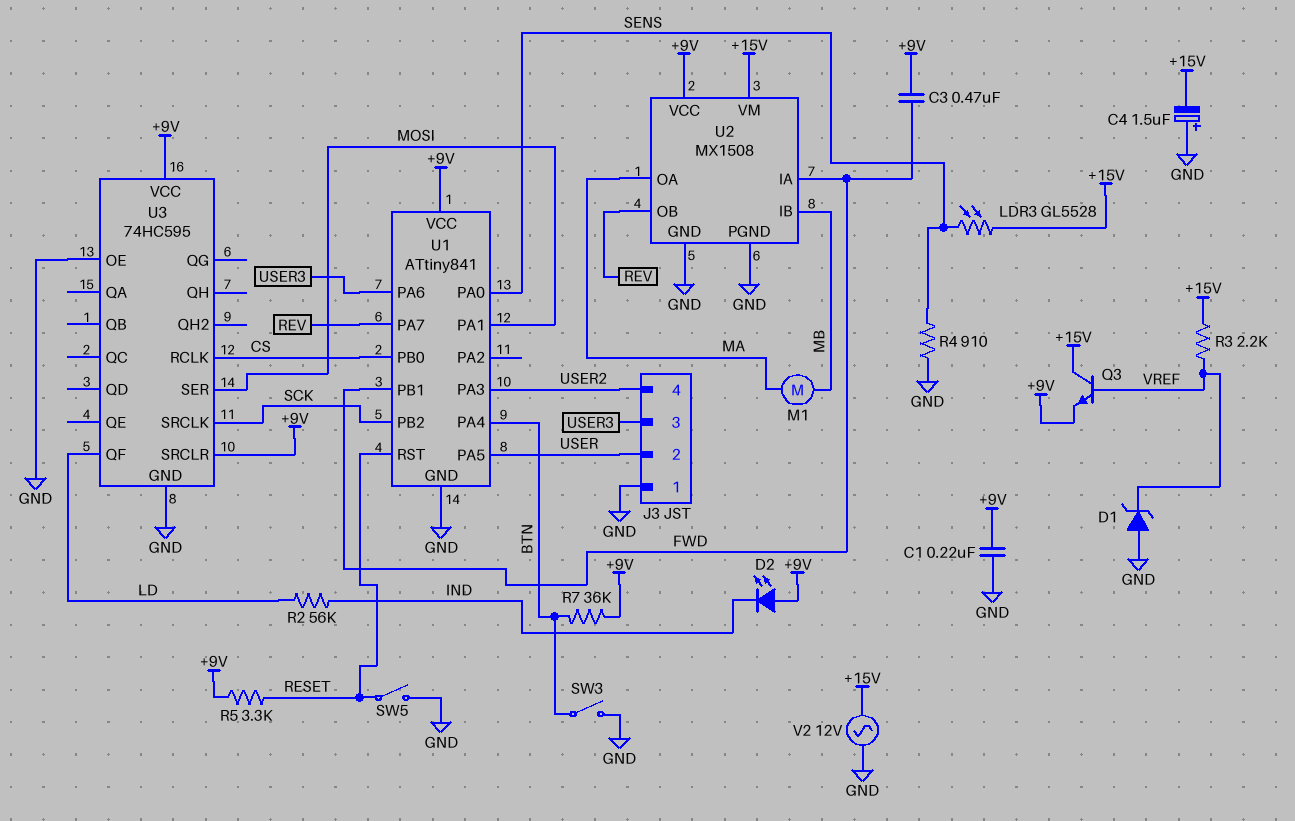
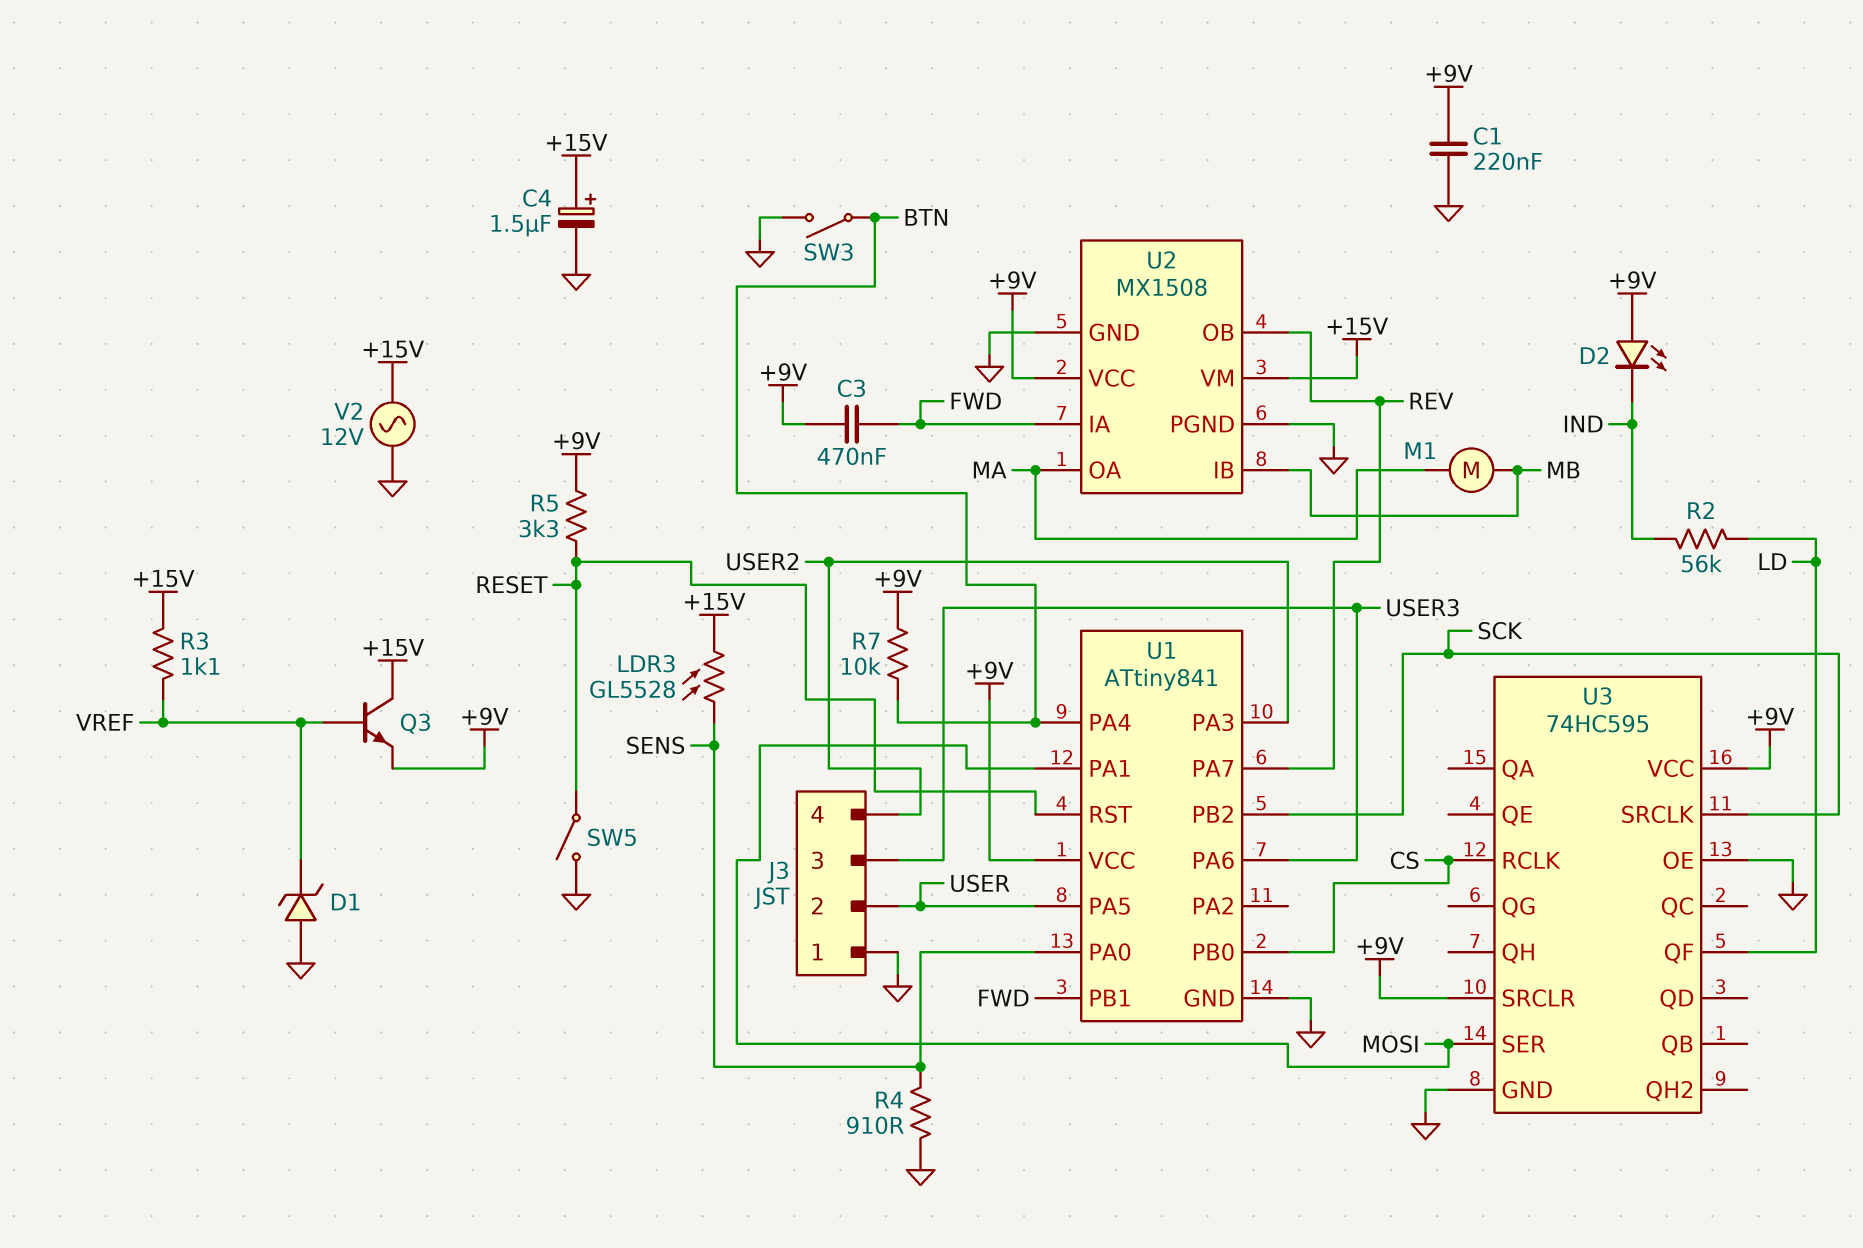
C4: 1.5uF (plus GND, minus +15V) -> 1.5uF (plus +15V, minus GND)
R3: 2.2k (+15V, VREF) -> 1.1k (+15V, VREF)
R7: 36k (+9V, BTN) -> 10k (+9V, BTN)

